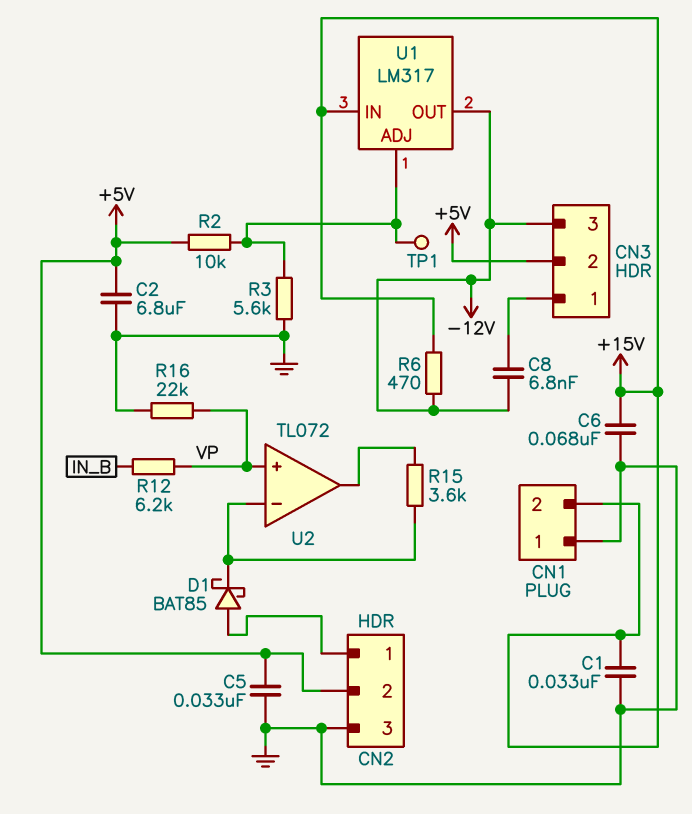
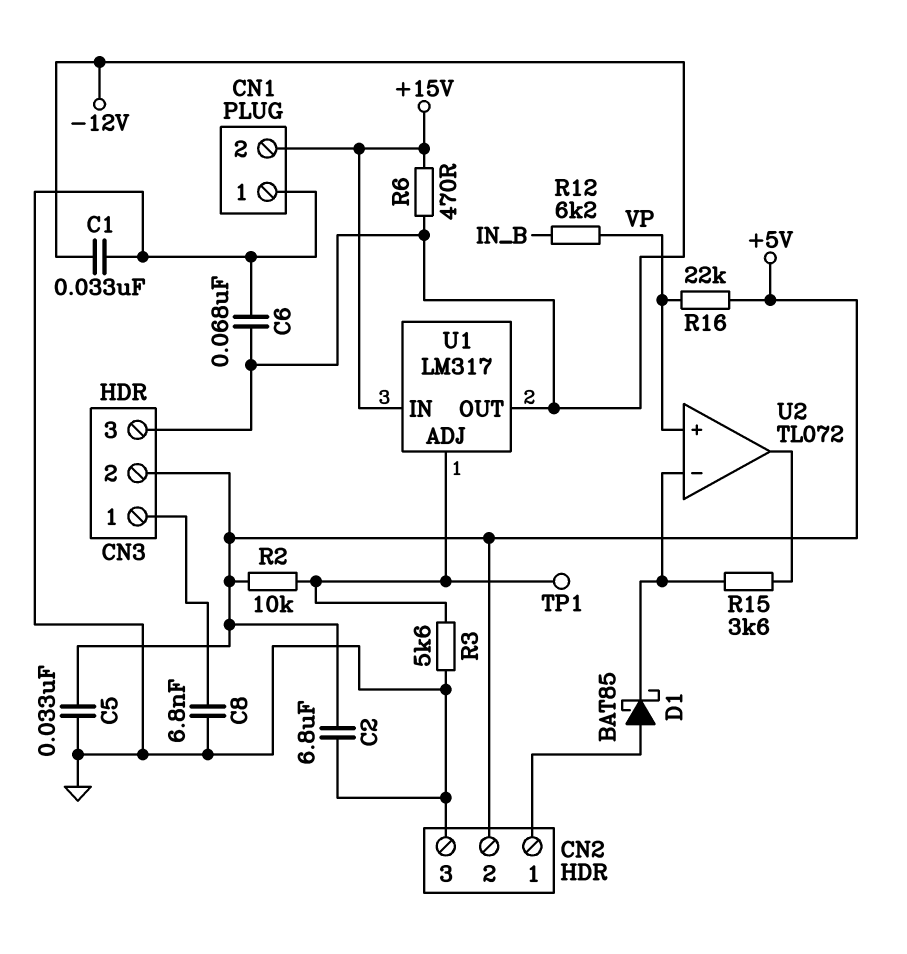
C1: 33nF (+15V, GND) -> 33nF (-12V, GND)
C6: 68nF (+15V, GND) -> 68nF (-12V, GND)
C8: 6.8nF (-12V, CN3/1) -> 6.8nF (CN3/1, GND)
R16: 22k (GND, VP) -> 22k (+5V, VP)

